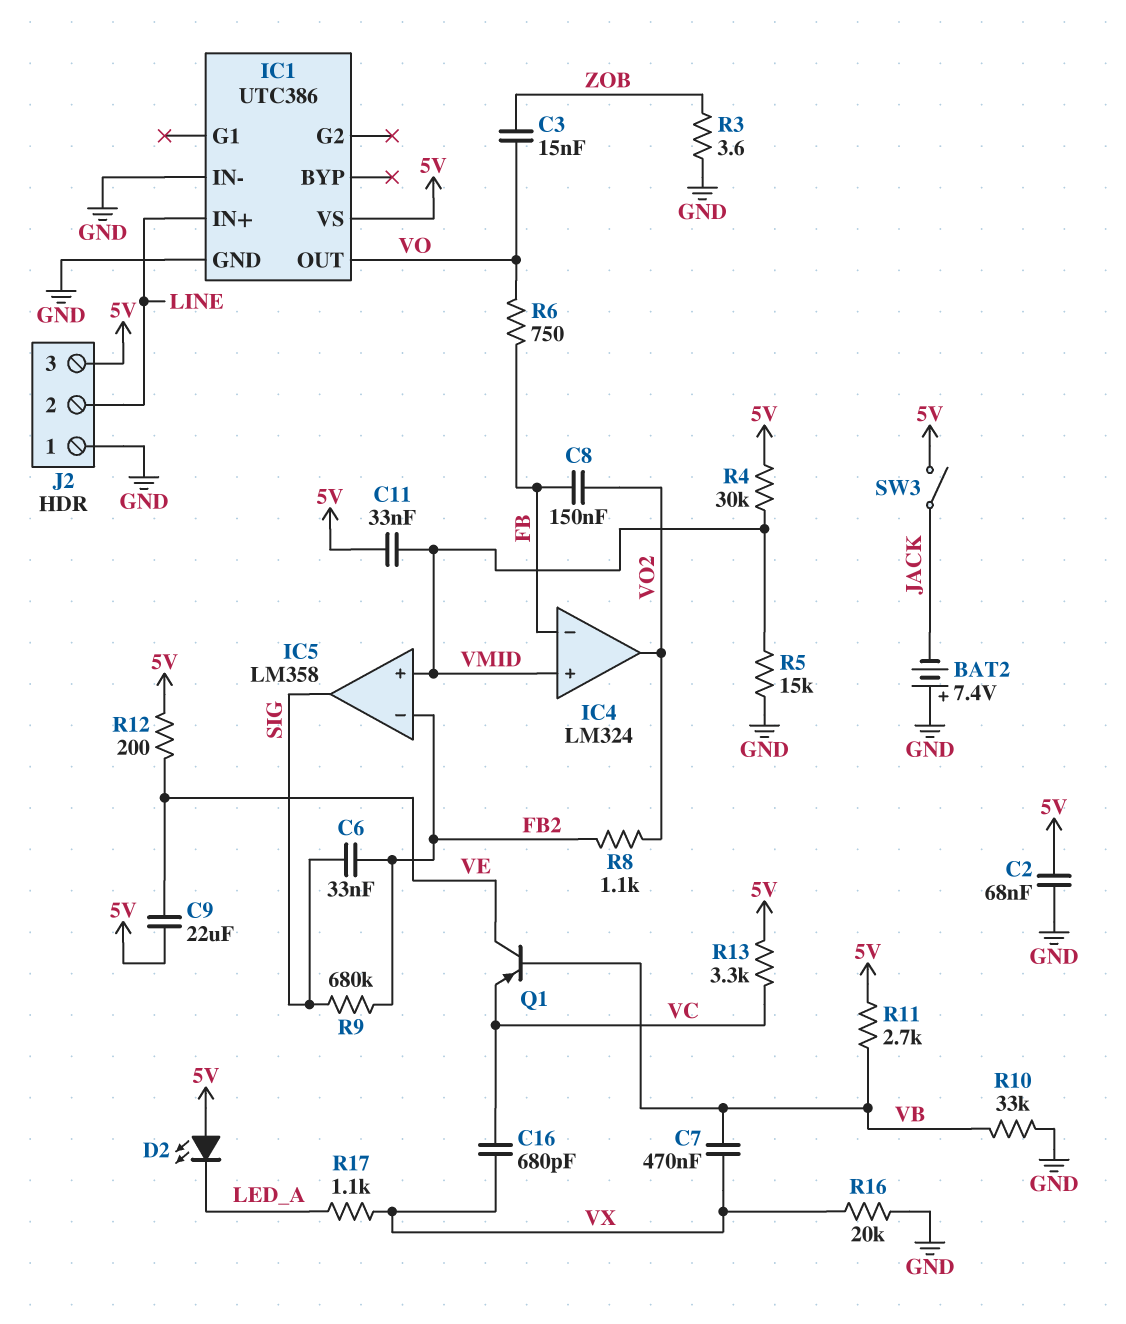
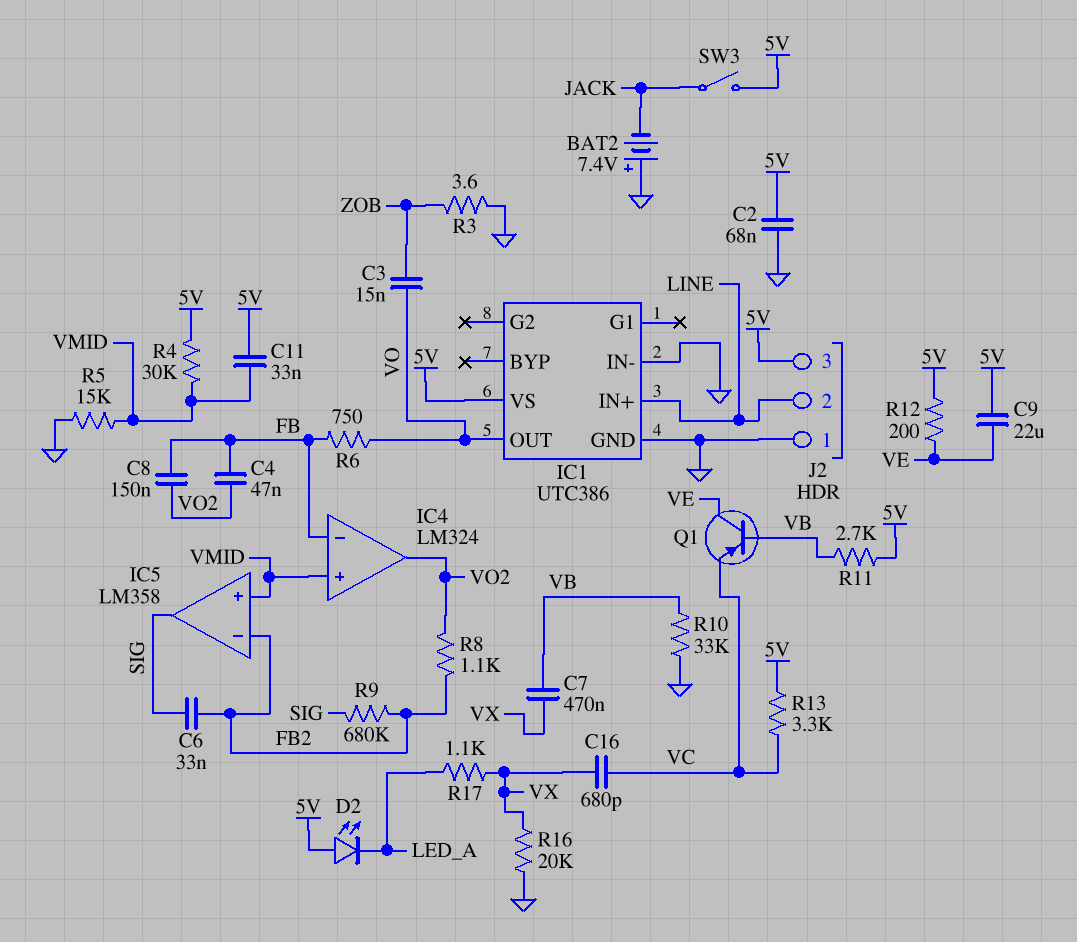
C4: none -> 47nF (FB, VO2)

